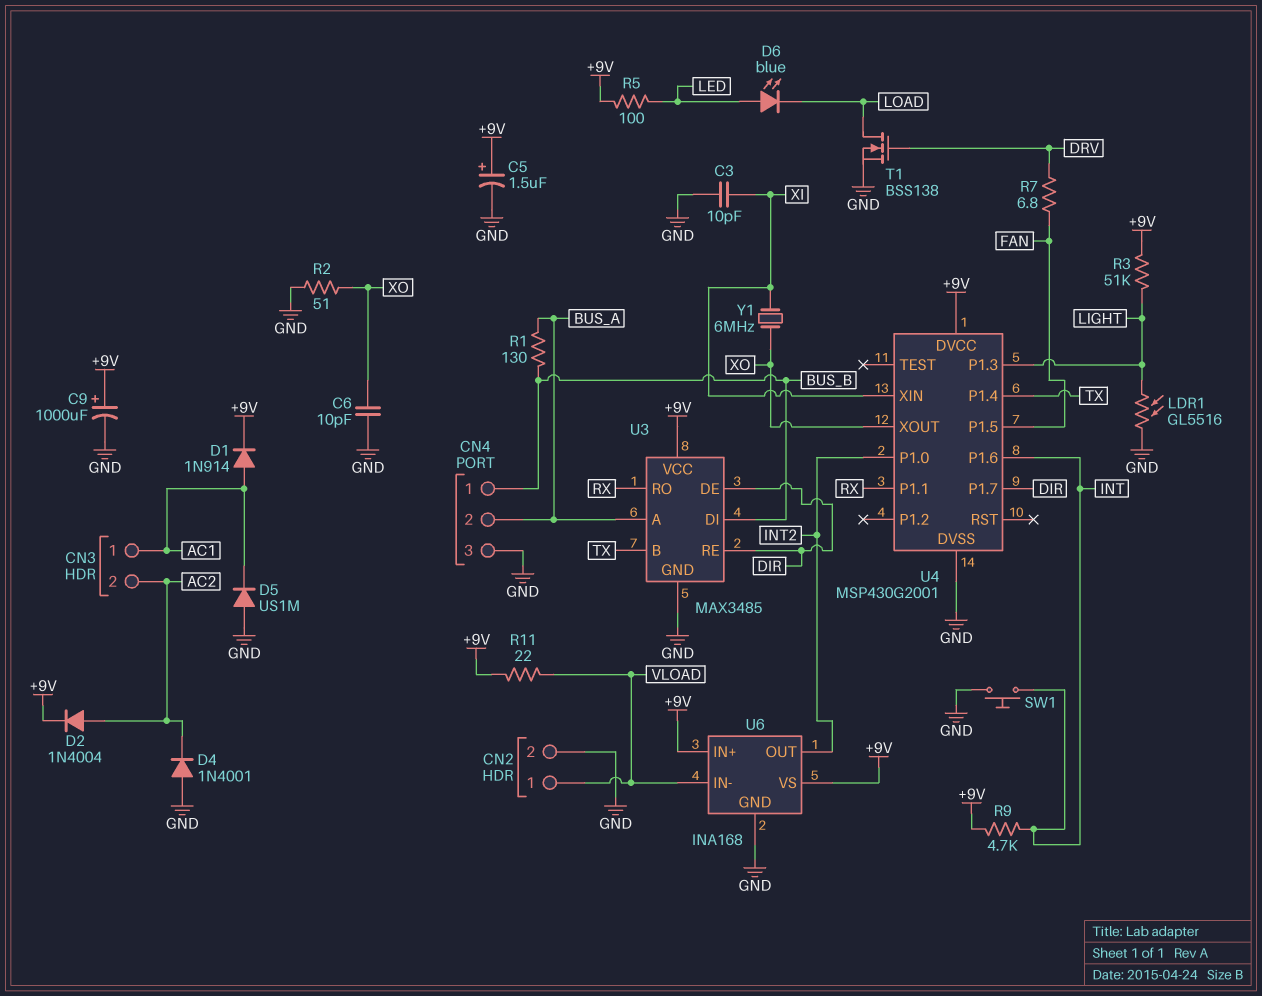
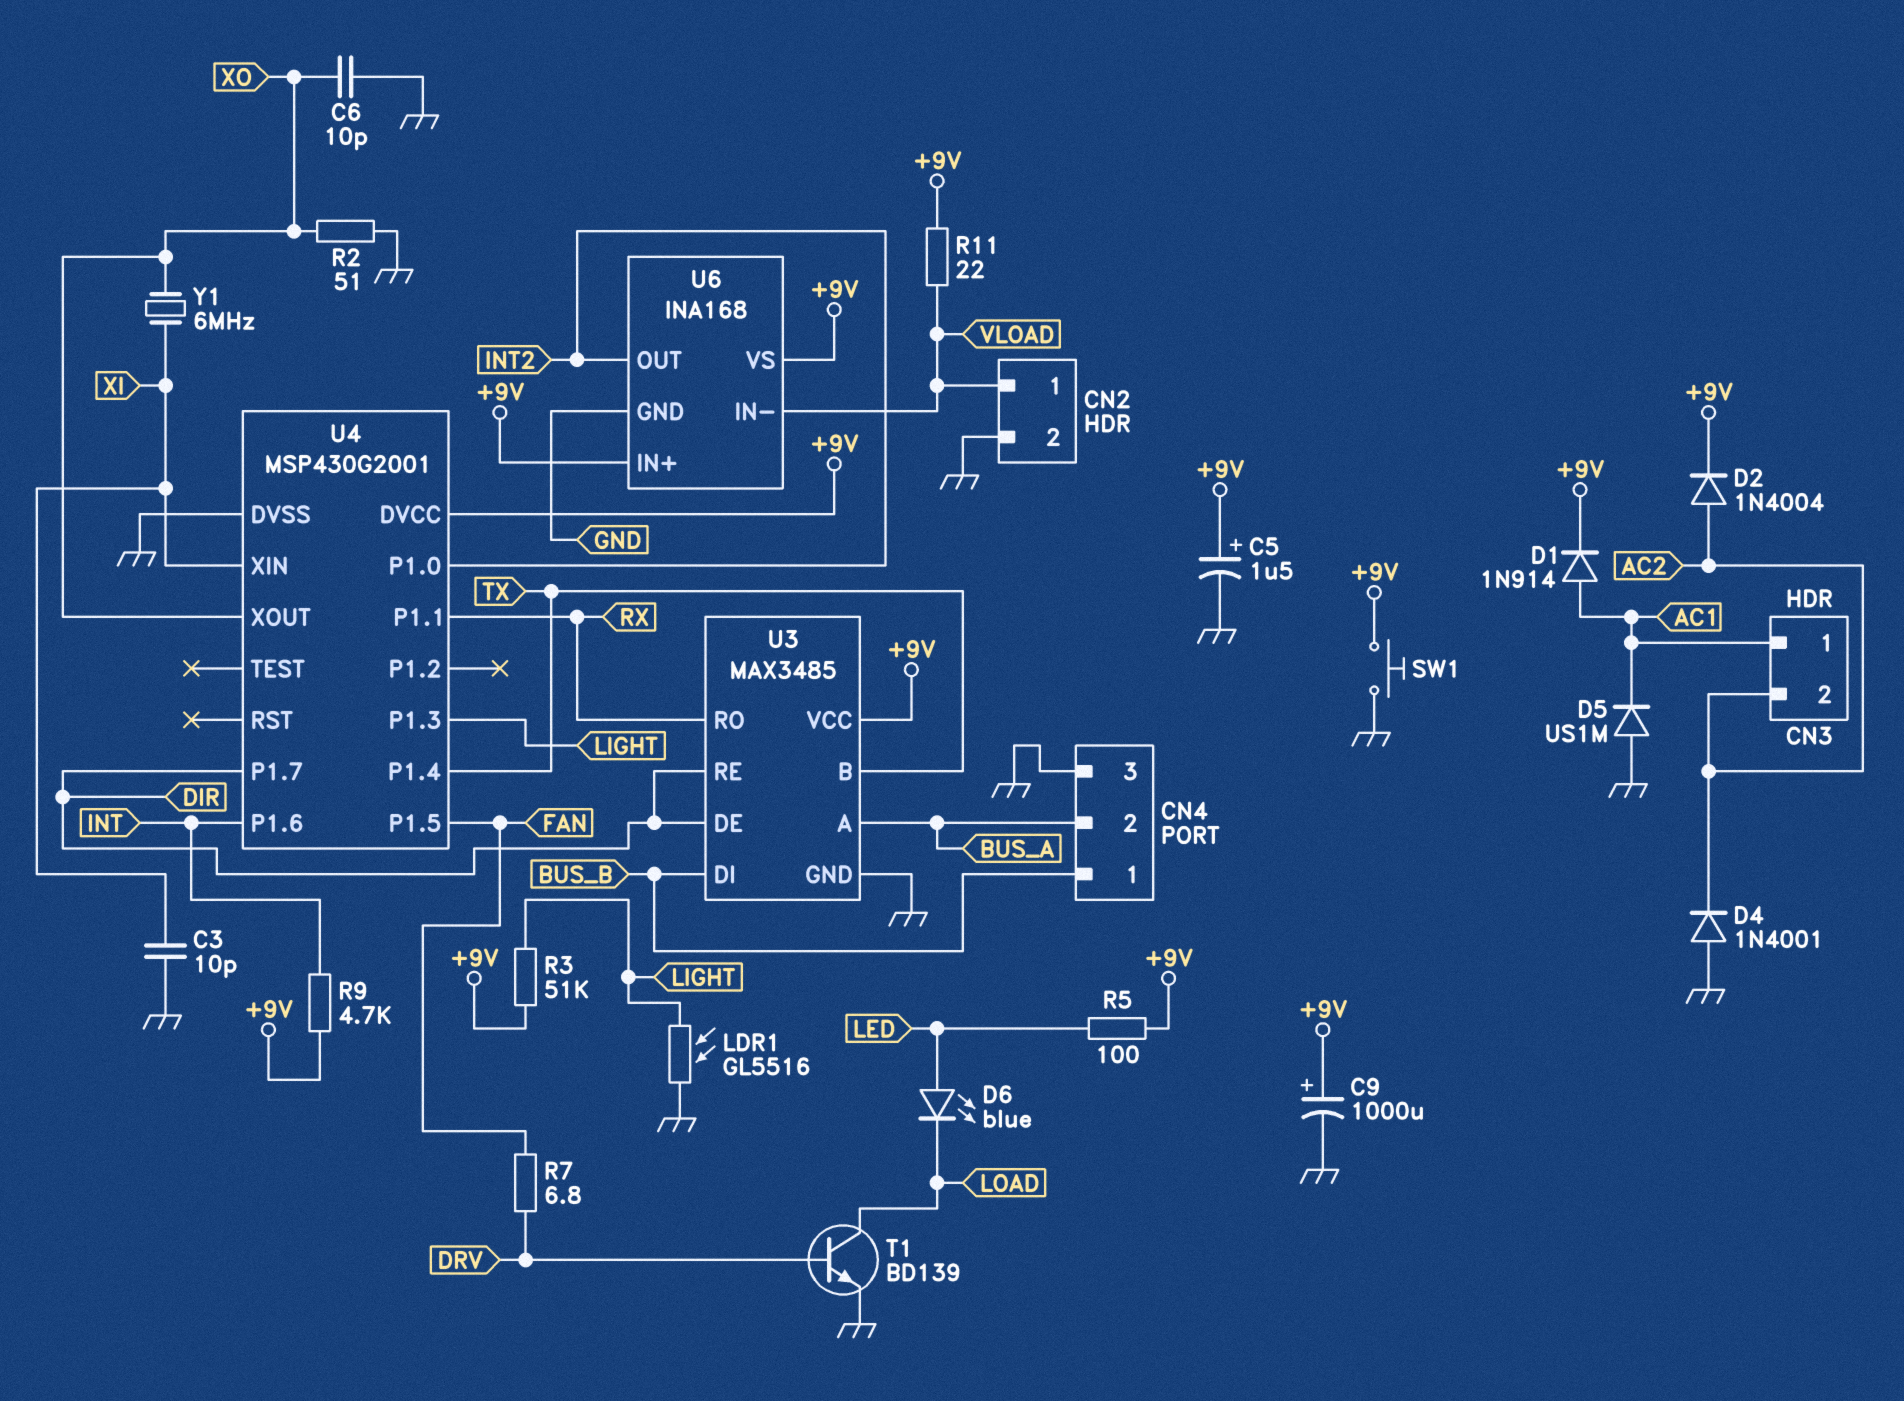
R1: 130 (BUS_A, BUS_B) -> none
SW1: button (GND, INT) -> button (+9V, GND)
T1: NMOS BSS138 (G DRV, D LOAD, S GND) -> NPN BD139 (B DRV, C LOAD, E GND)

